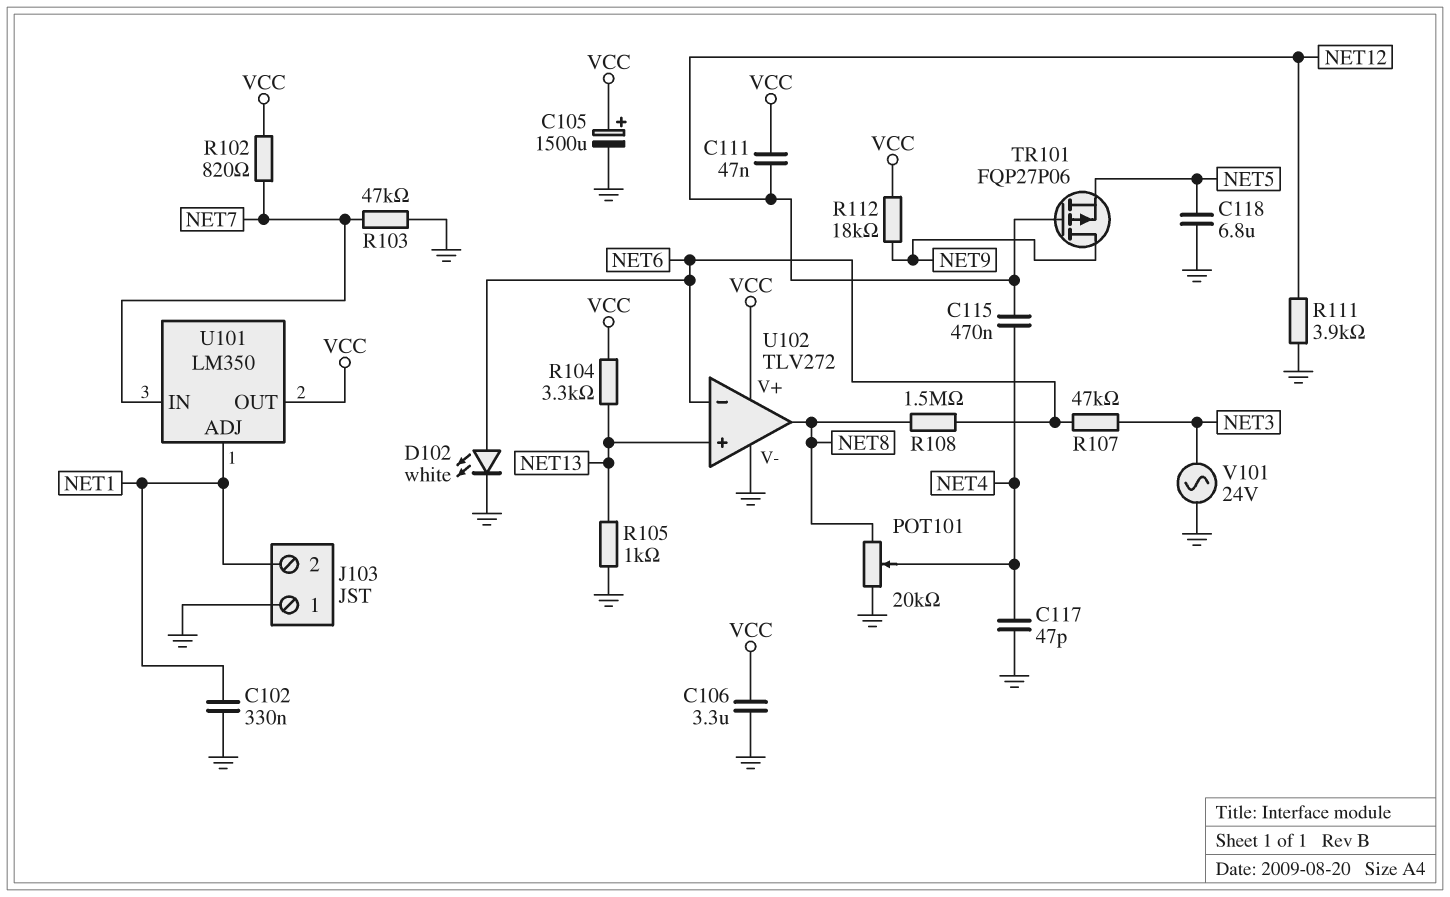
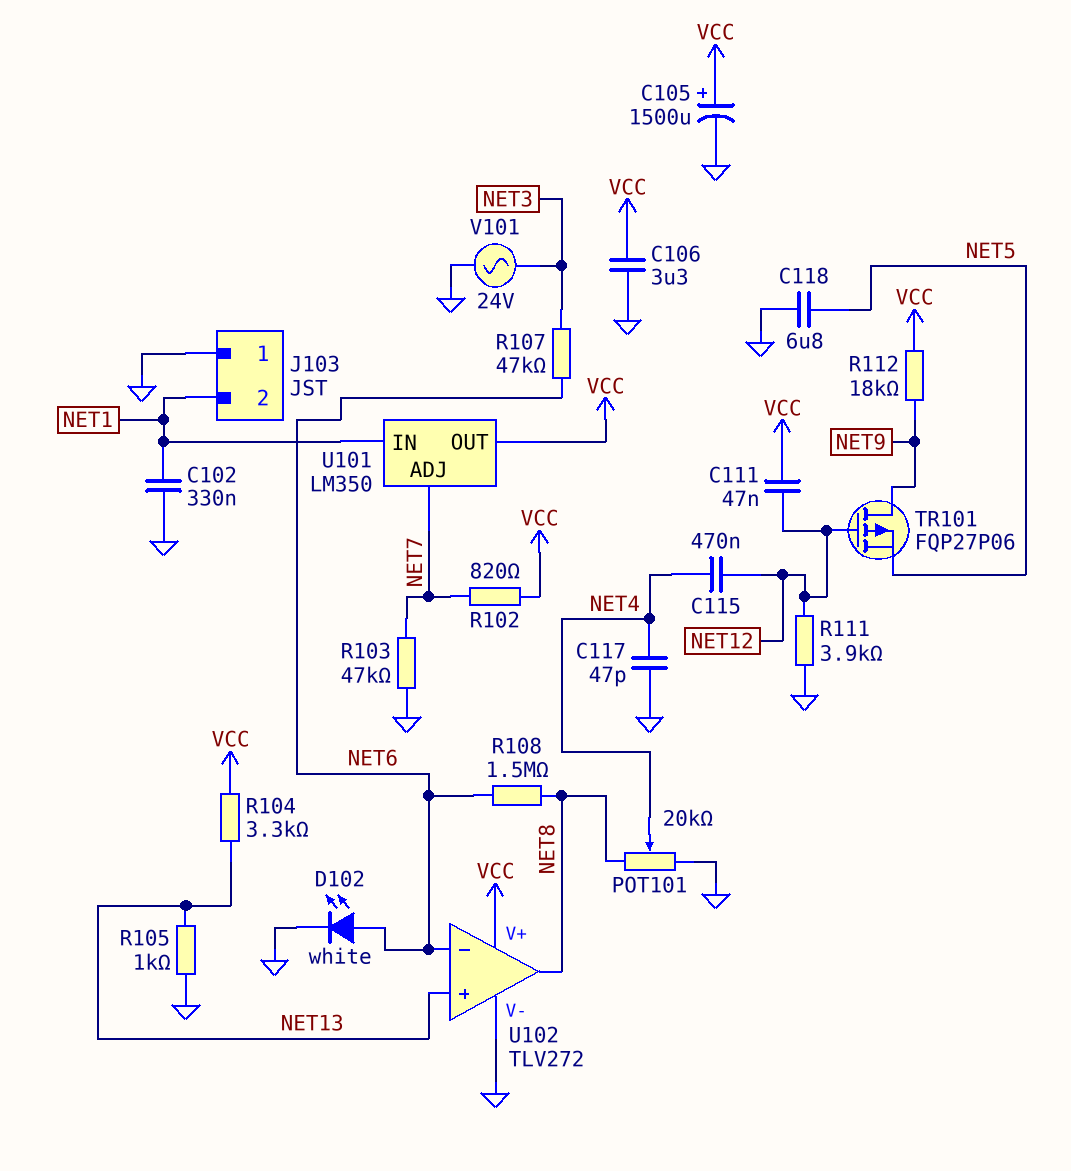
U101 pin ADJ: NET1 -> NET7
U101 pin IN: NET7 -> NET1

